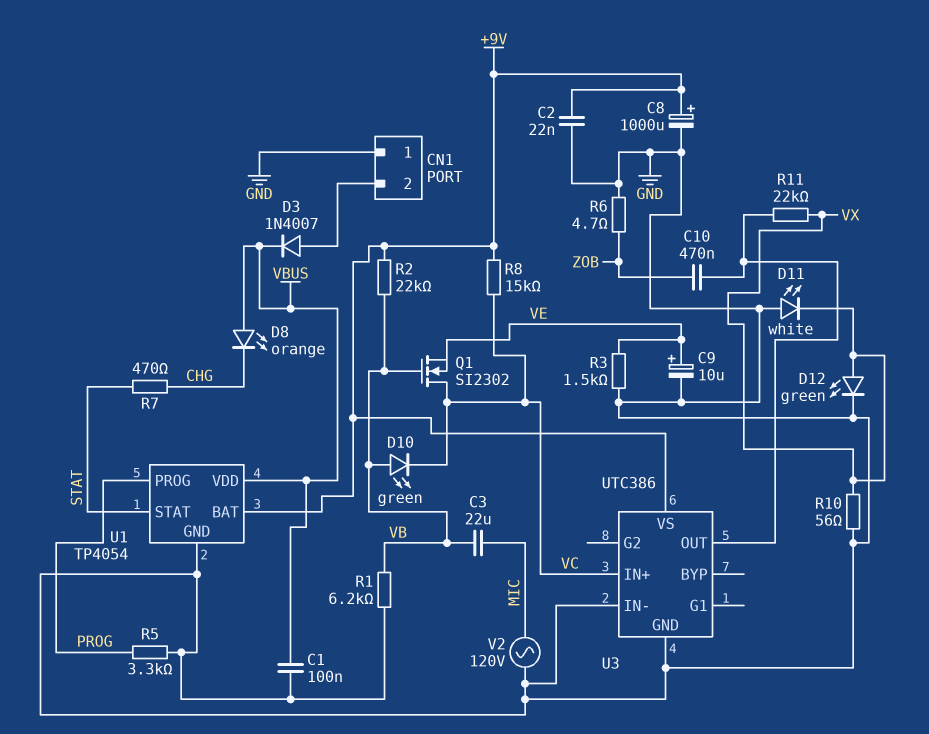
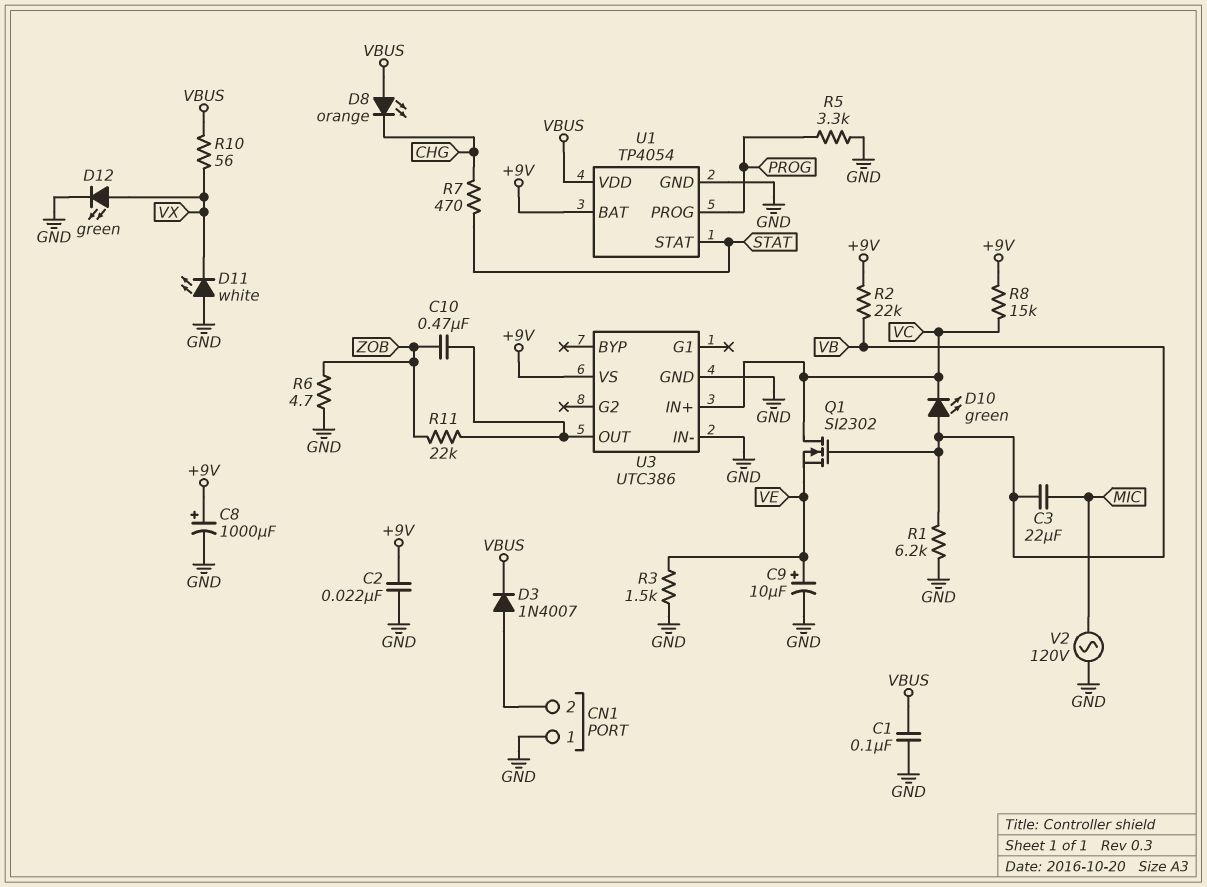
R10: 56 (GND, VX) -> 56 (VBUS, VX)
R11: 22k (U3/OUT, VX) -> 22k (U3/OUT, ZOB)

